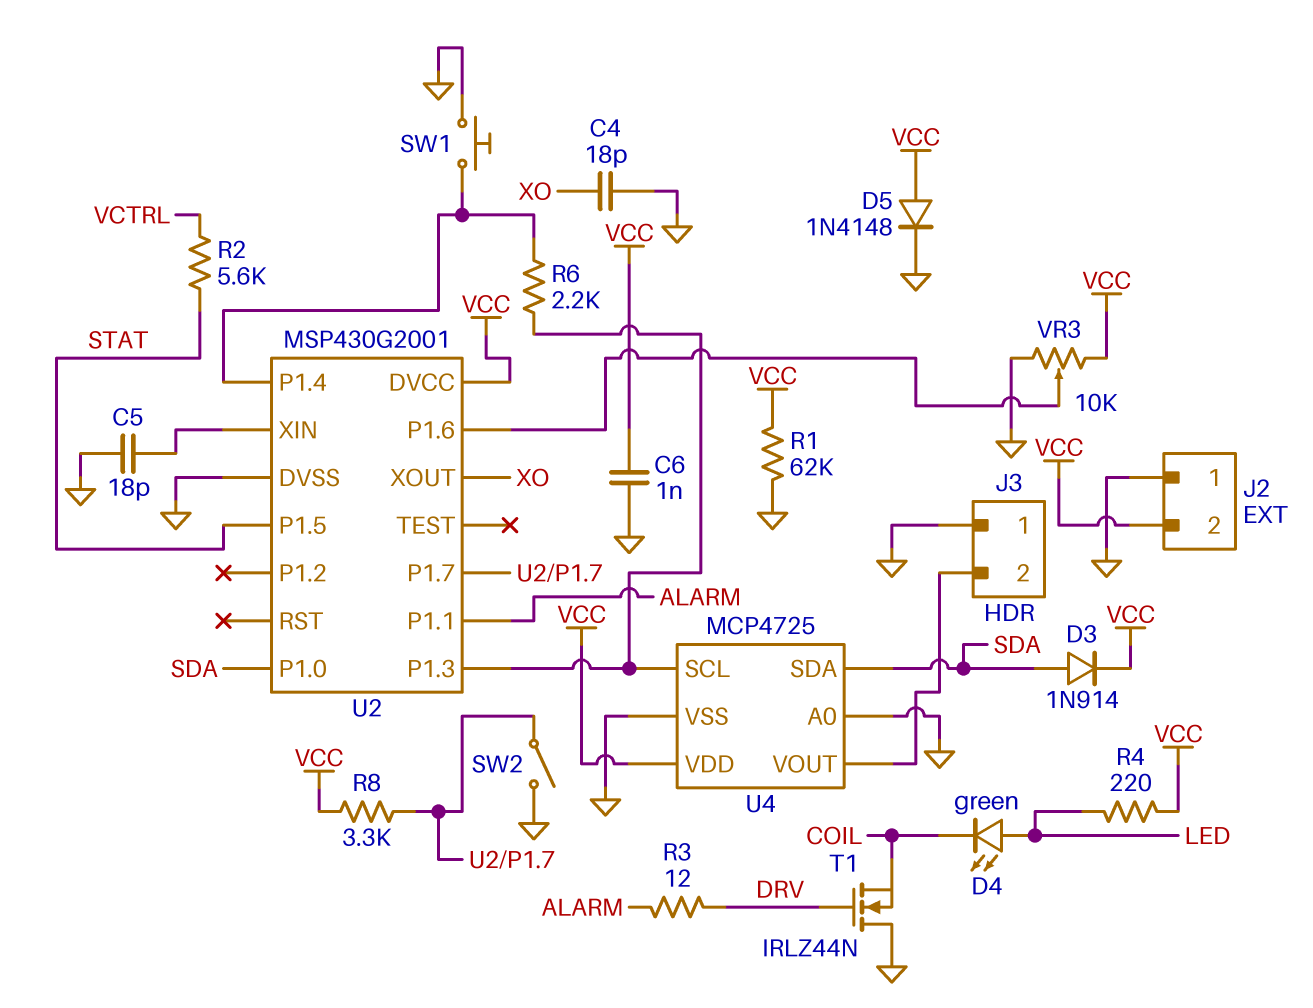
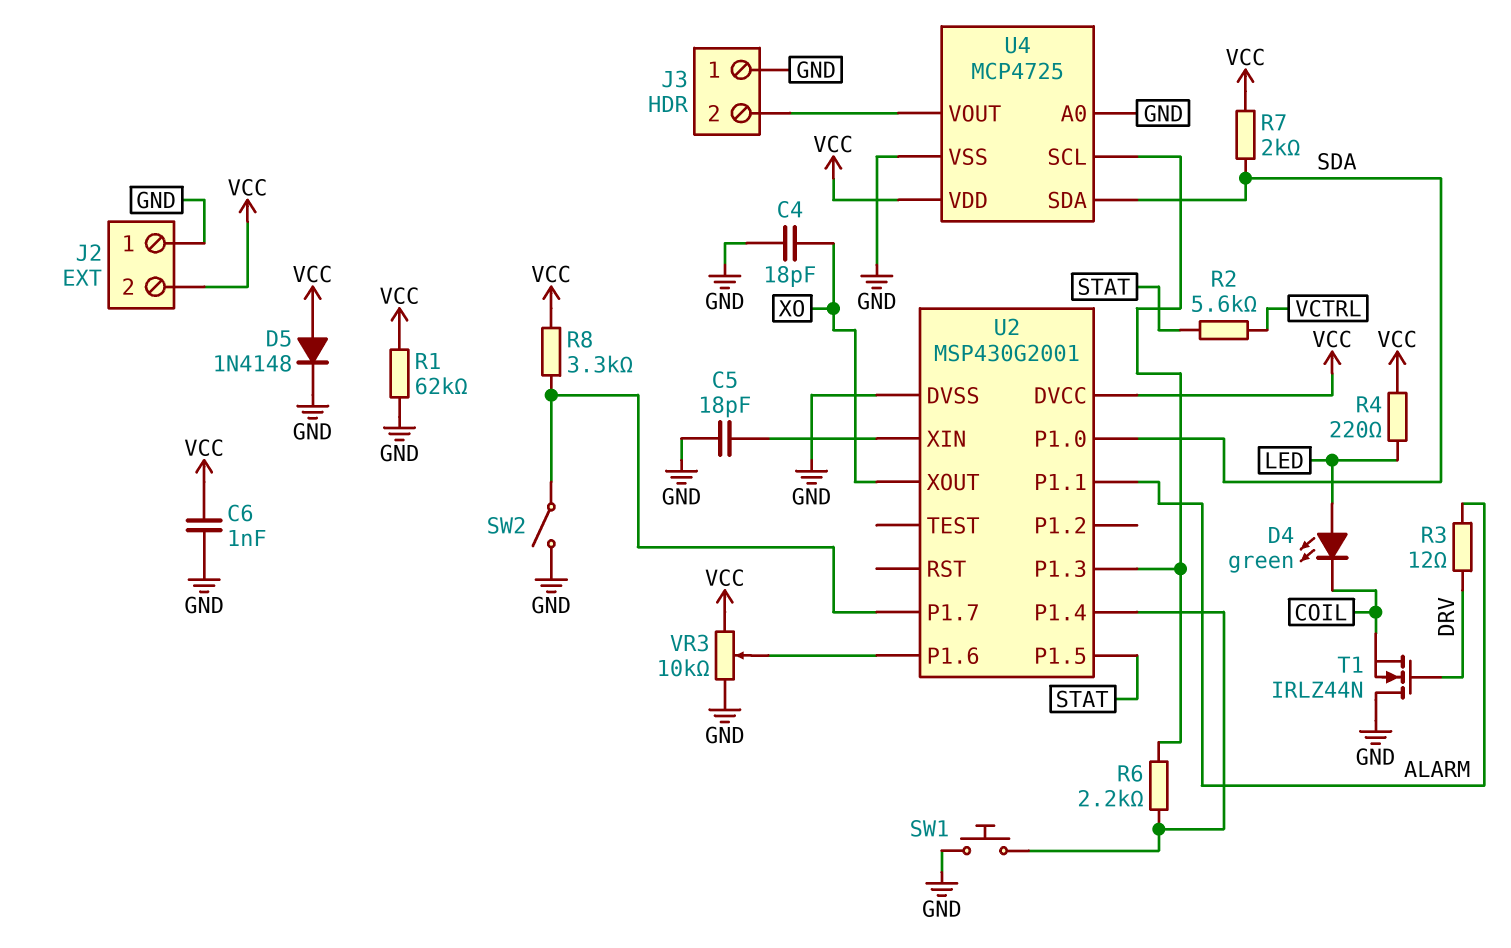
D3: diode 1N914 (A SDA, K VCC) -> none
R7: none -> 2k (SDA, VCC)

